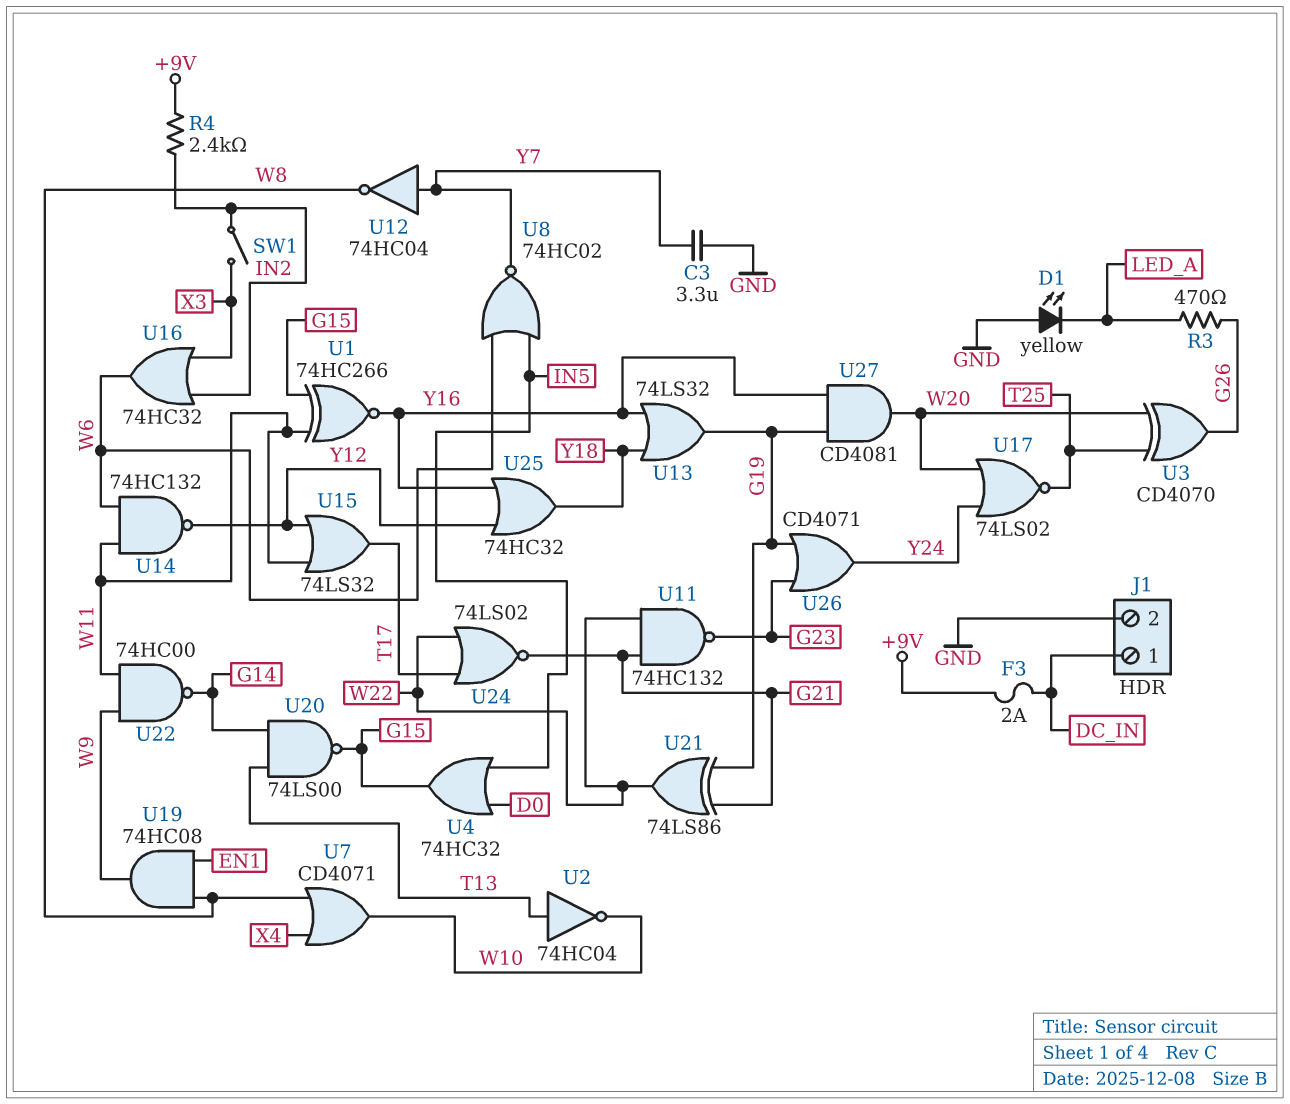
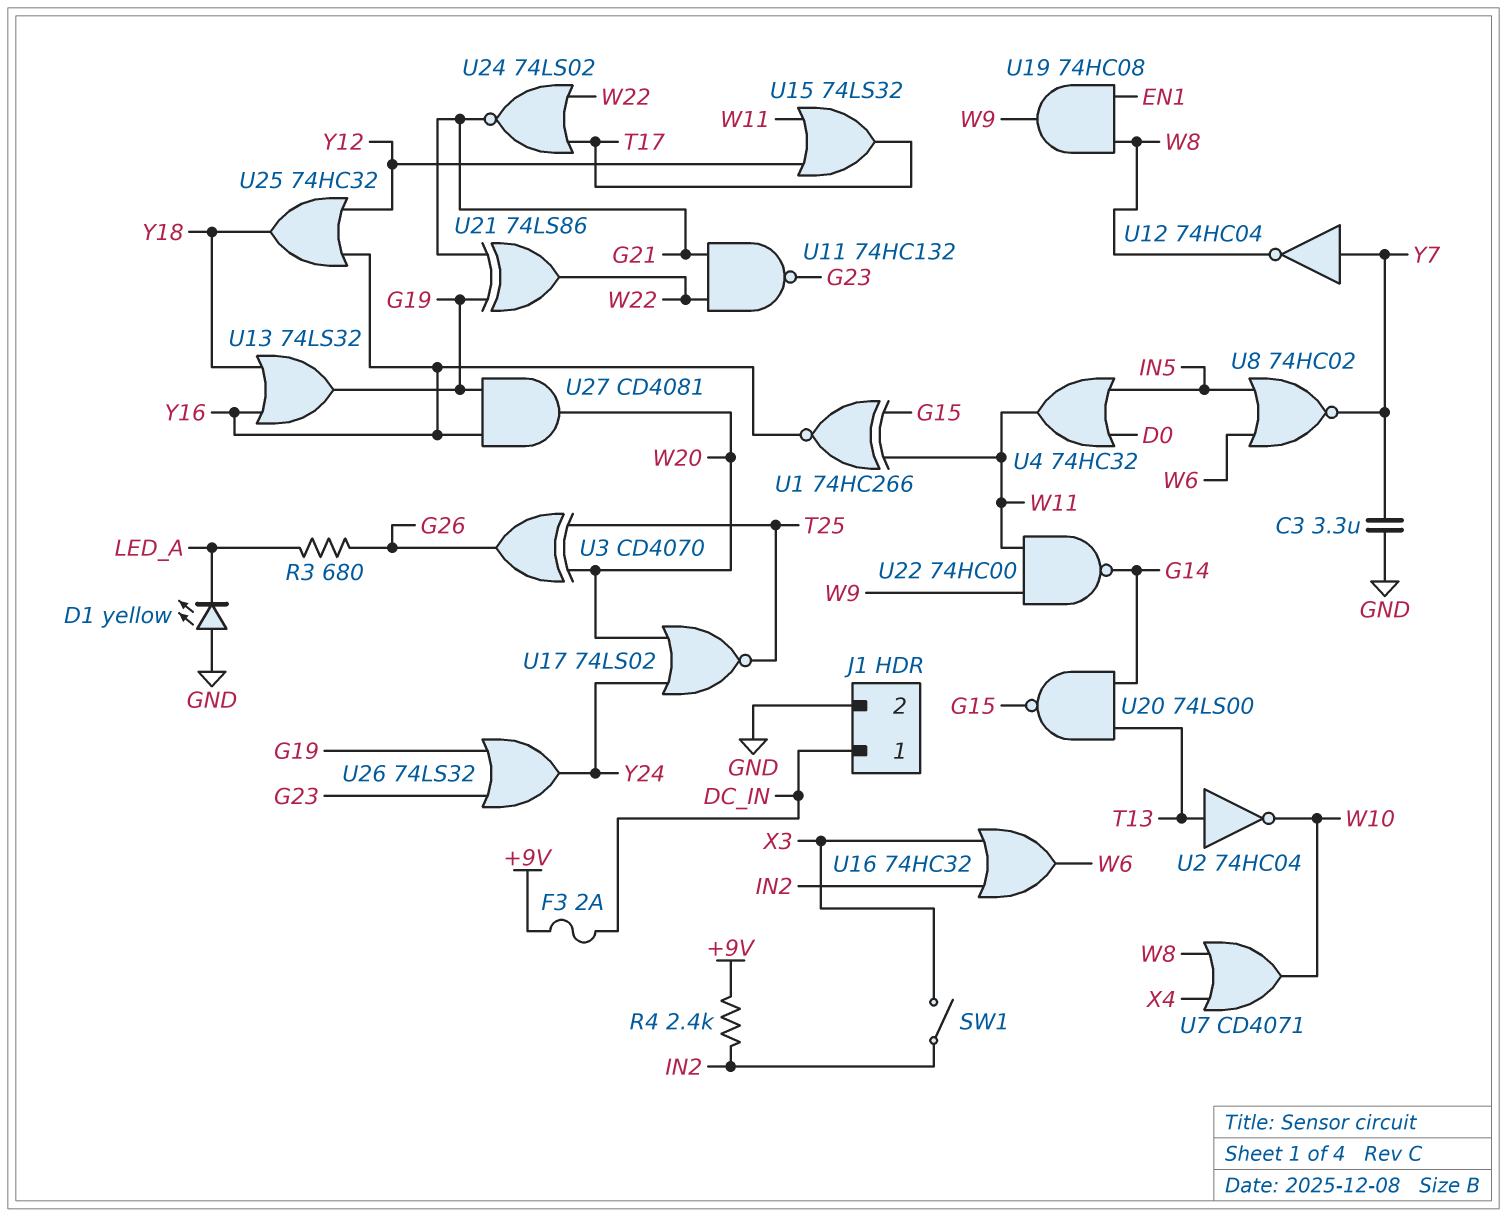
R3: 470 (G26, LED_A) -> 680 (G26, LED_A)
U4: OR 74HC32 (in D0, in IN5, out G15) -> OR 74HC32 (in D0, in IN5, out W11)
U14: NAND 74HC132 (in W6, in W11, out Y12) -> none
U26: OR CD4071 (in G19, in G23, out Y24) -> OR 74LS32 (in G19, in G23, out Y24)

